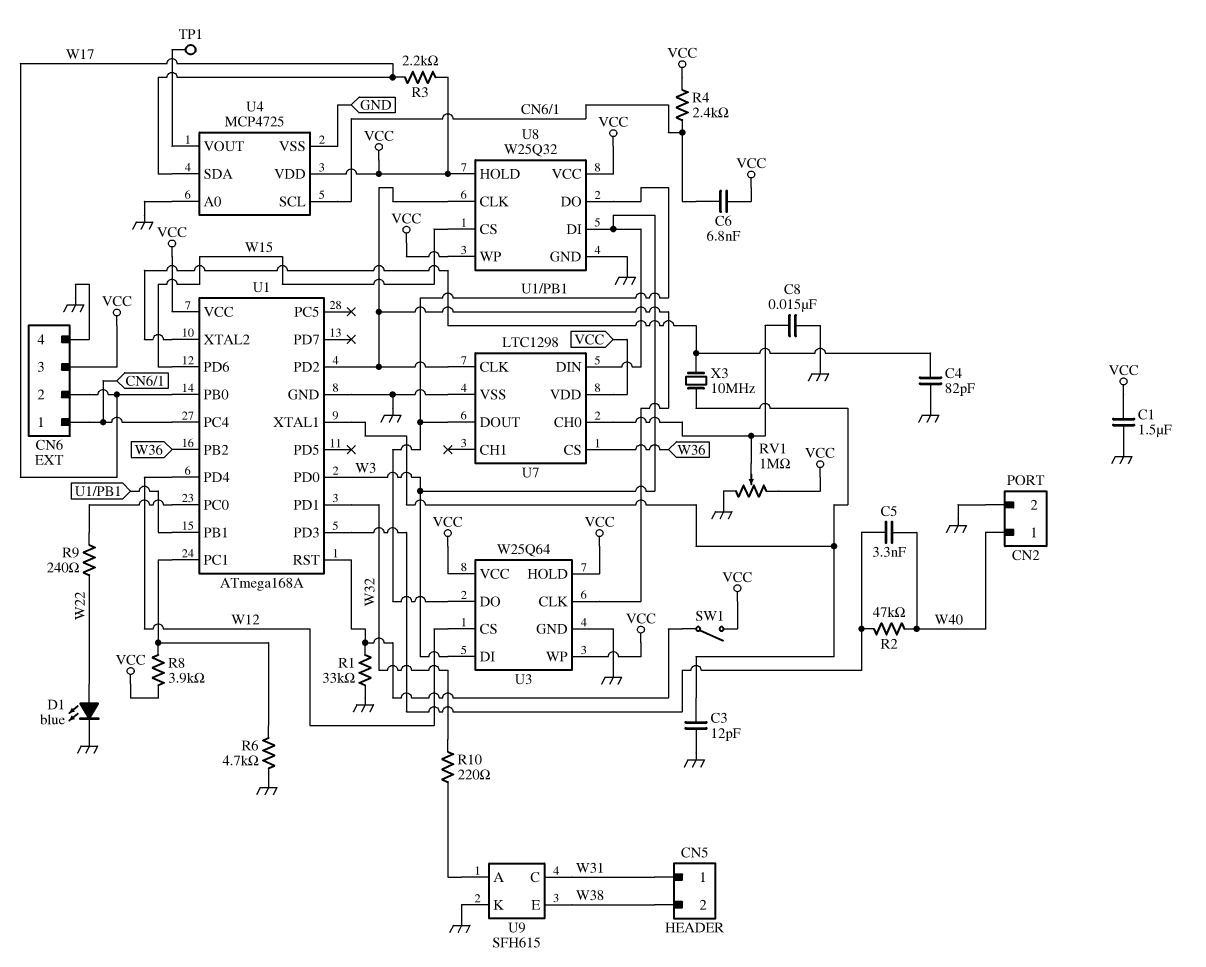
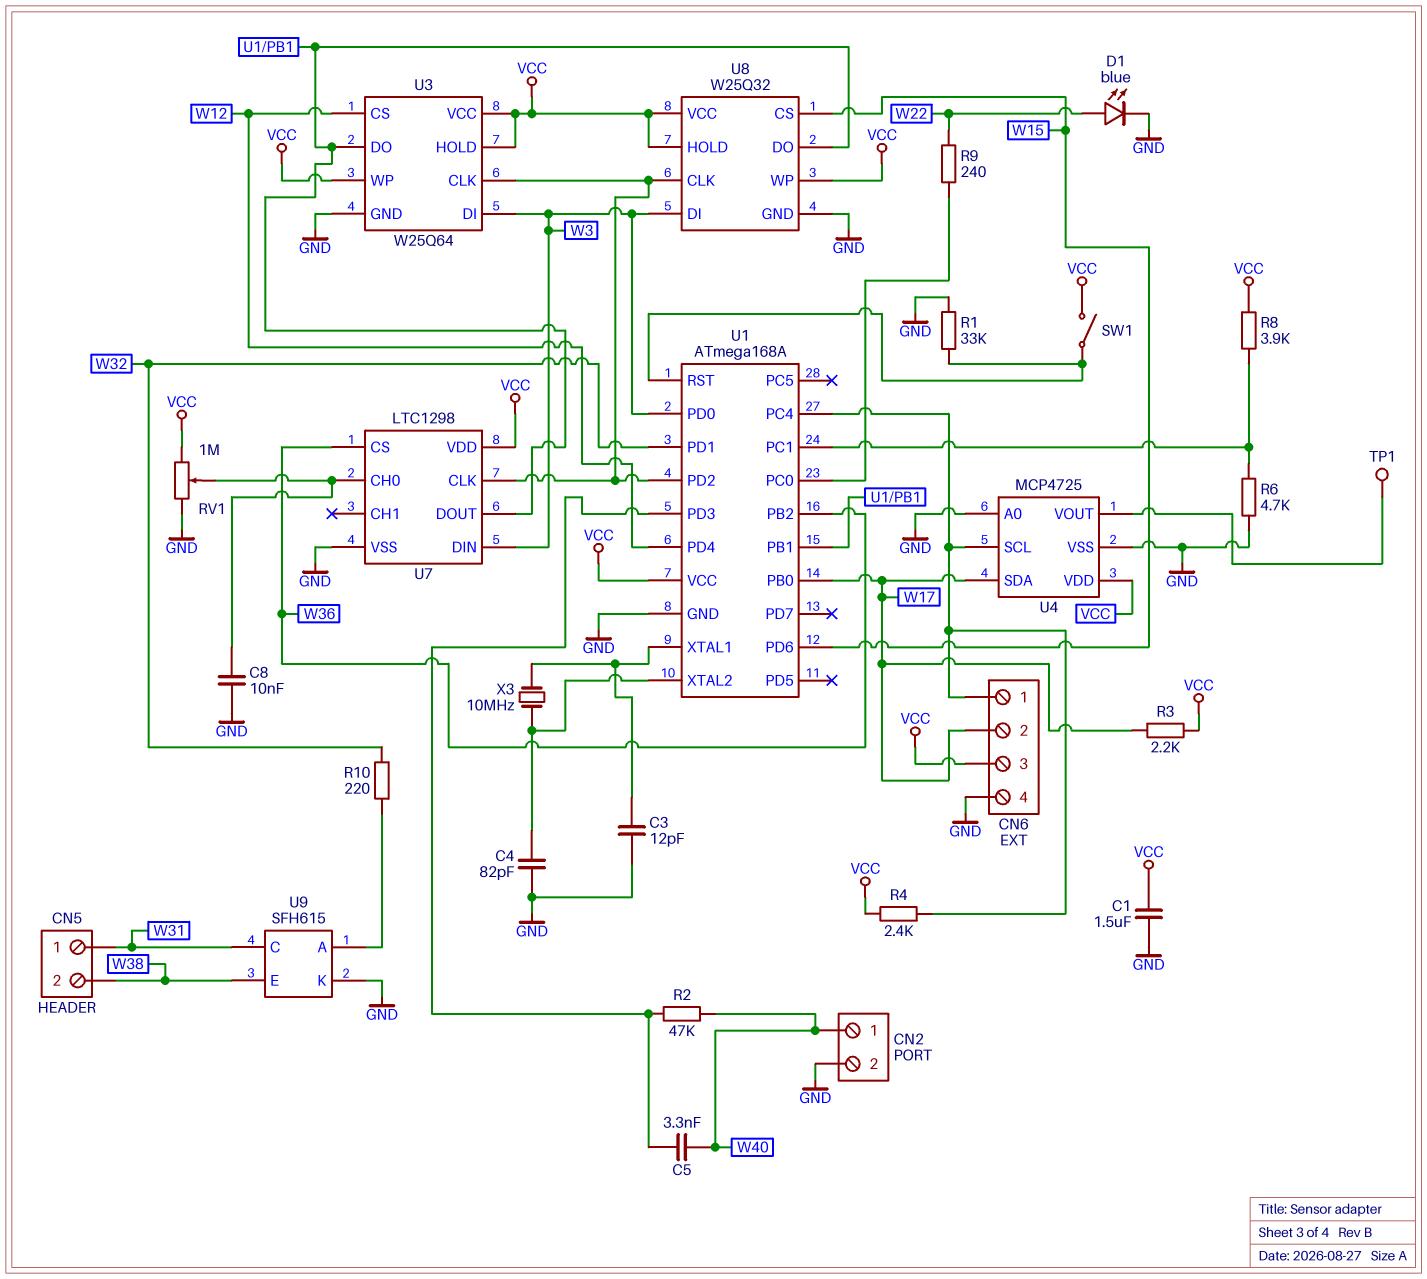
C6: 6.8nF (CN6/1, VCC) -> none
C8: 15nF (GND, U7/CH0) -> 10nF (GND, U7/CH0)

